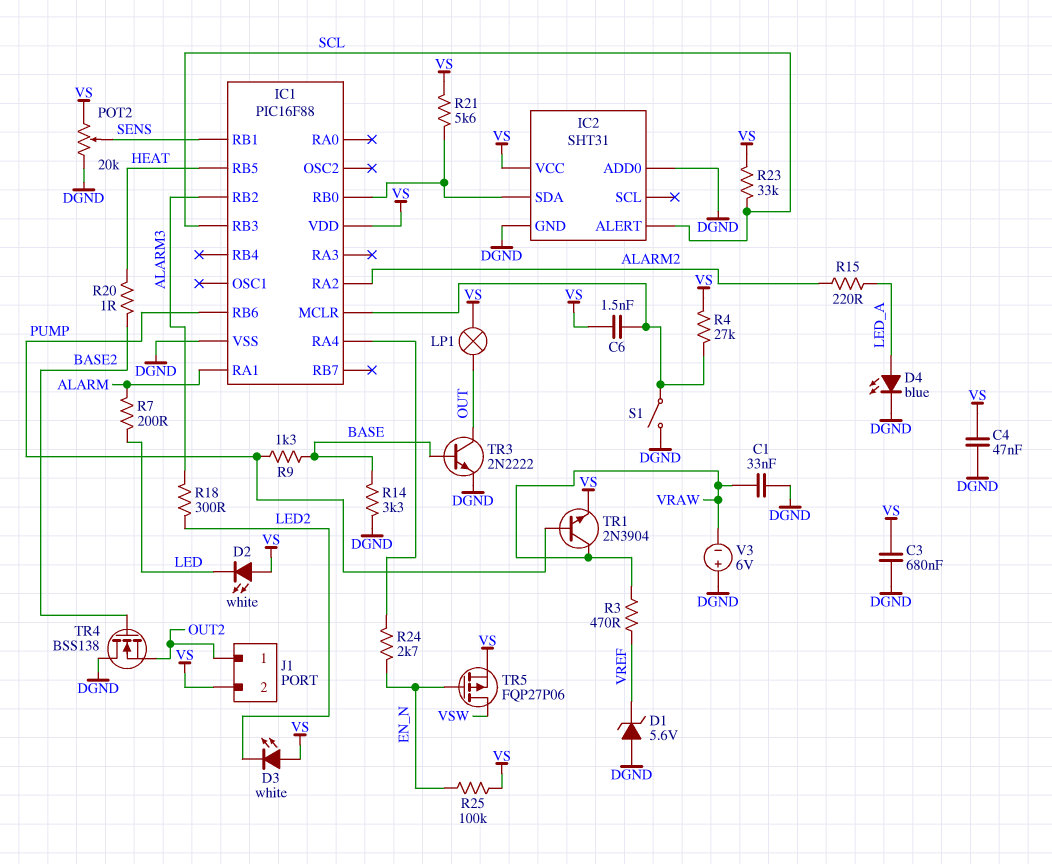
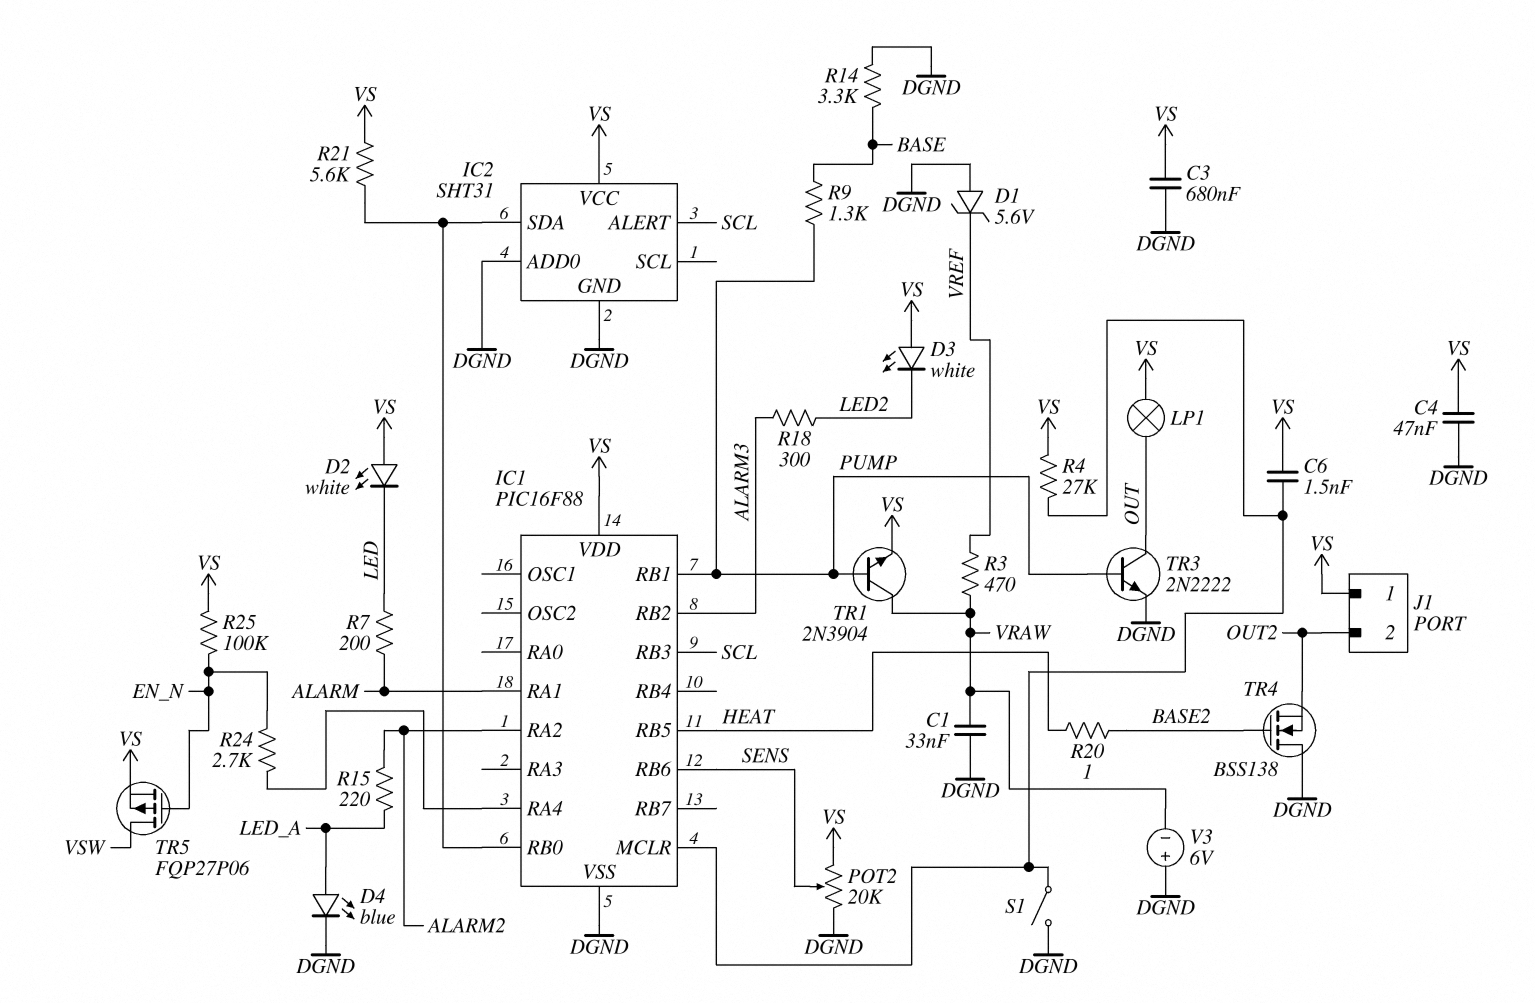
IC1 pin RB1: SENS -> PUMP
IC1 pin RB6: PUMP -> SENS
J1 pin 1: OUT2 -> VS
J1 pin 2: VS -> OUT2
R23: 33k (SCL, VS) -> none
TR3: NPN 2N2222 (B BASE, C OUT, E DGND) -> NPN 2N2222 (B PUMP, C OUT, E DGND)

